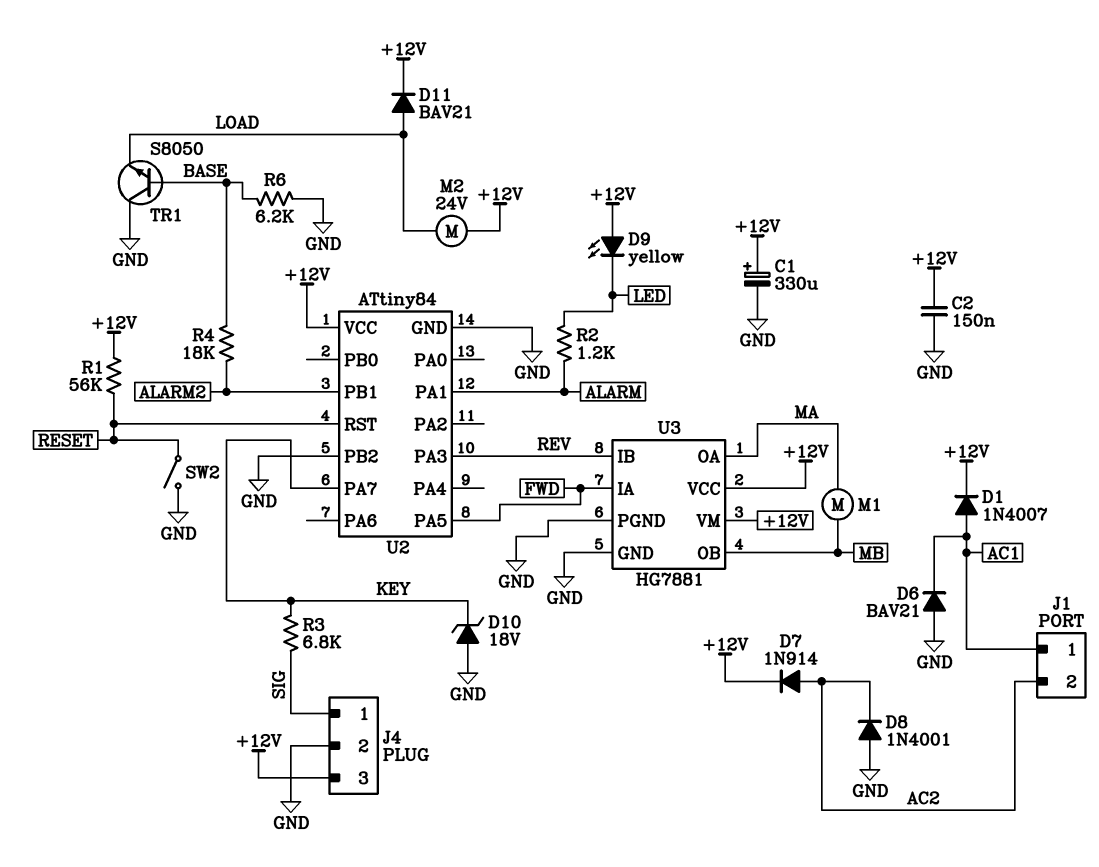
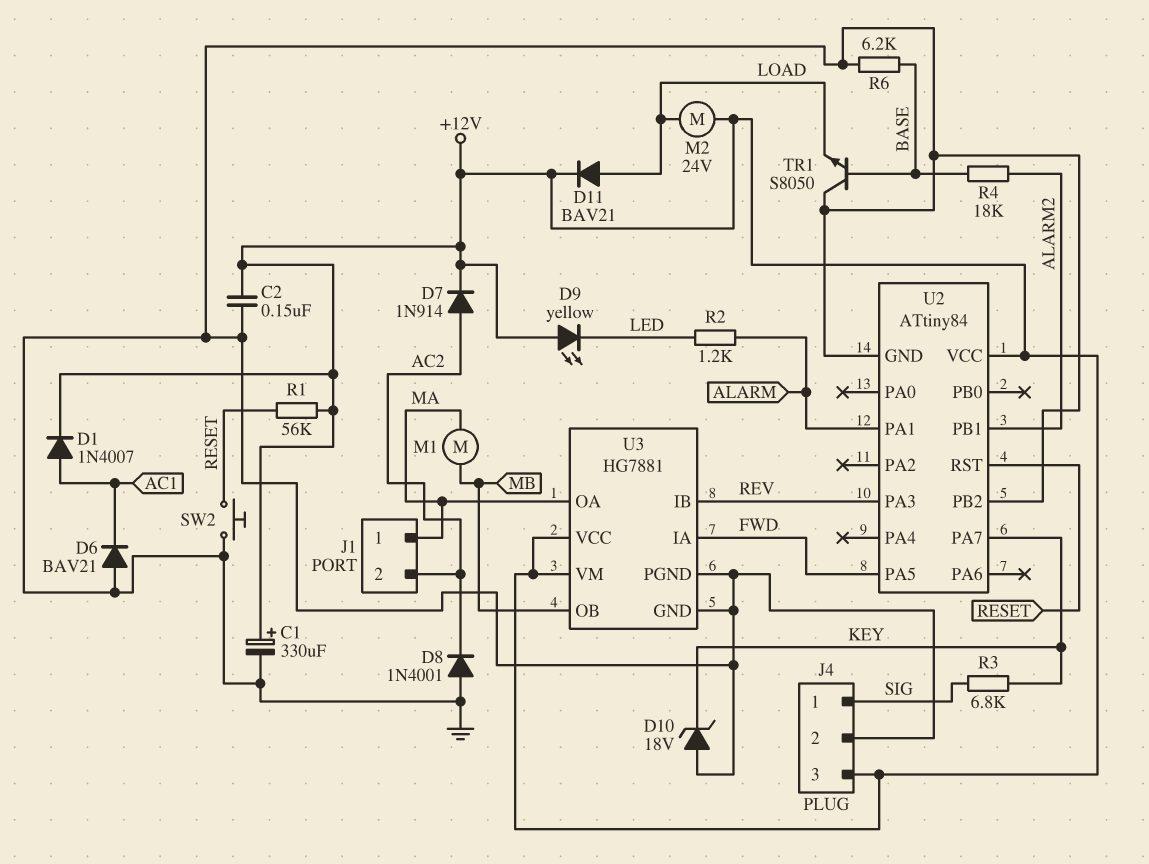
J1 pin 1: AC1 -> MA
SW2: switch (GND, RESET) -> button (GND, RESET)

